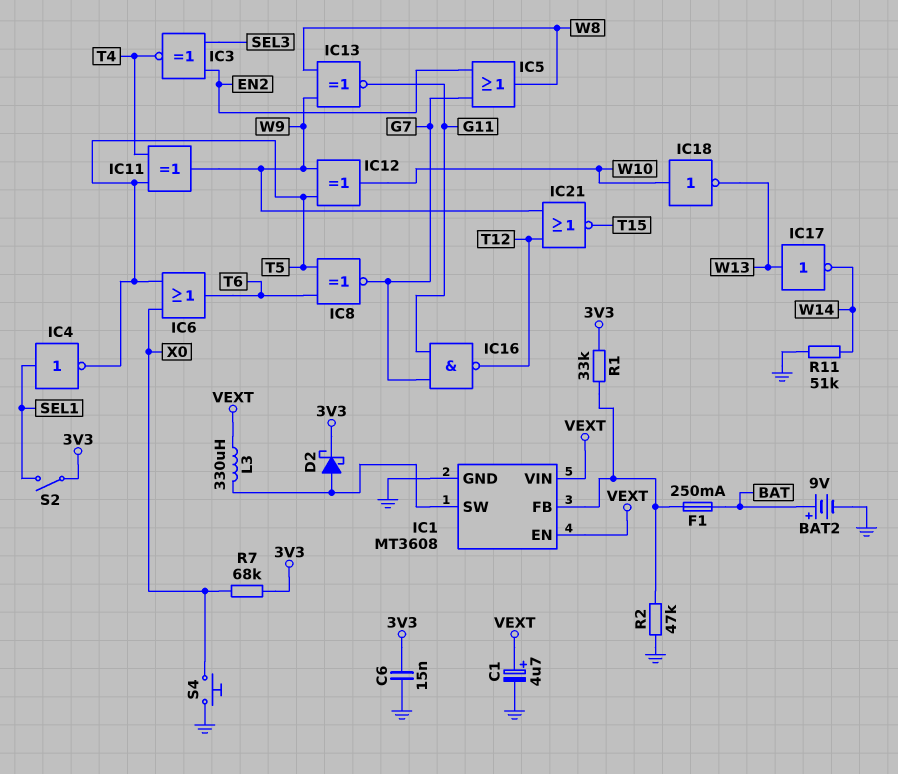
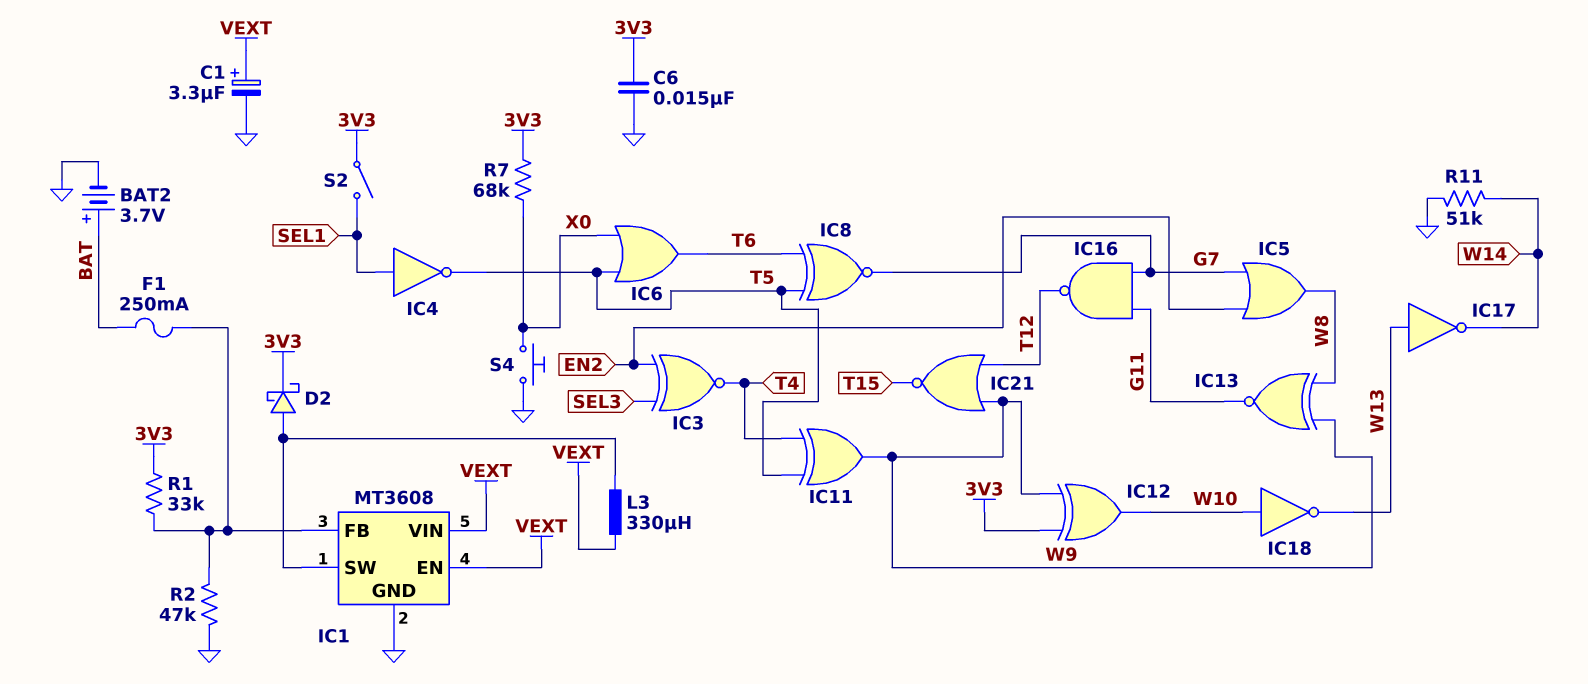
BAT2: 9V (plus BAT, minus GND) -> 3.7V (plus BAT, minus GND)
C1: 4.7uF (plus VEXT, minus GND) -> 3.3uF (plus VEXT, minus GND)
IC12: XOR (in T5, in W9, out W10) -> XOR (in 3V3, in W9, out W10)

